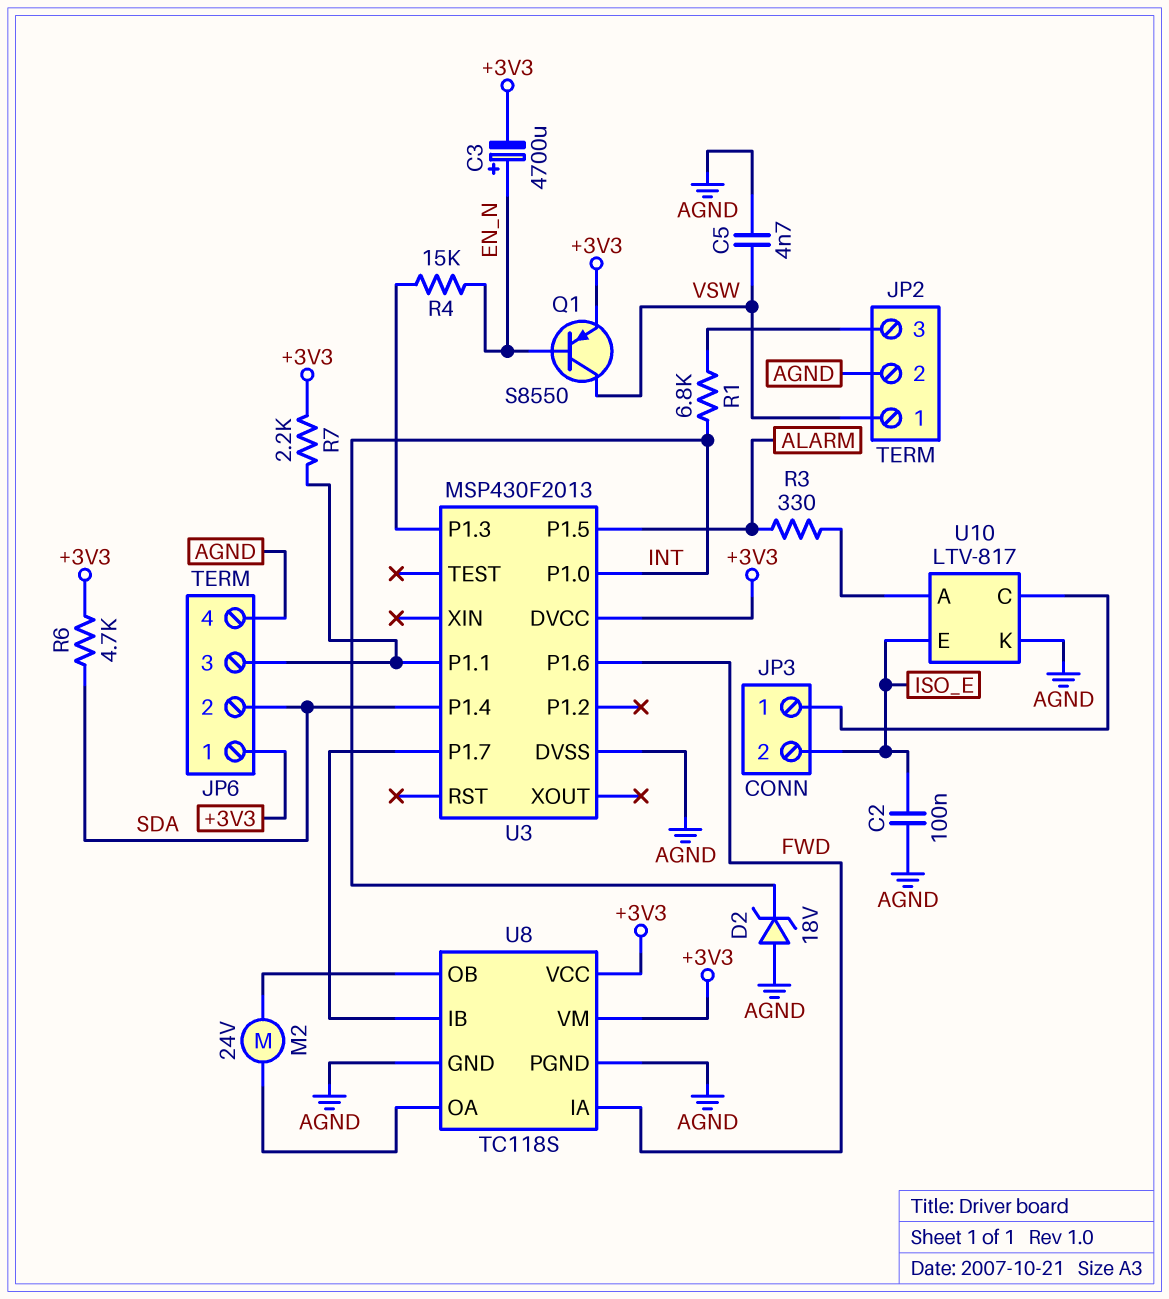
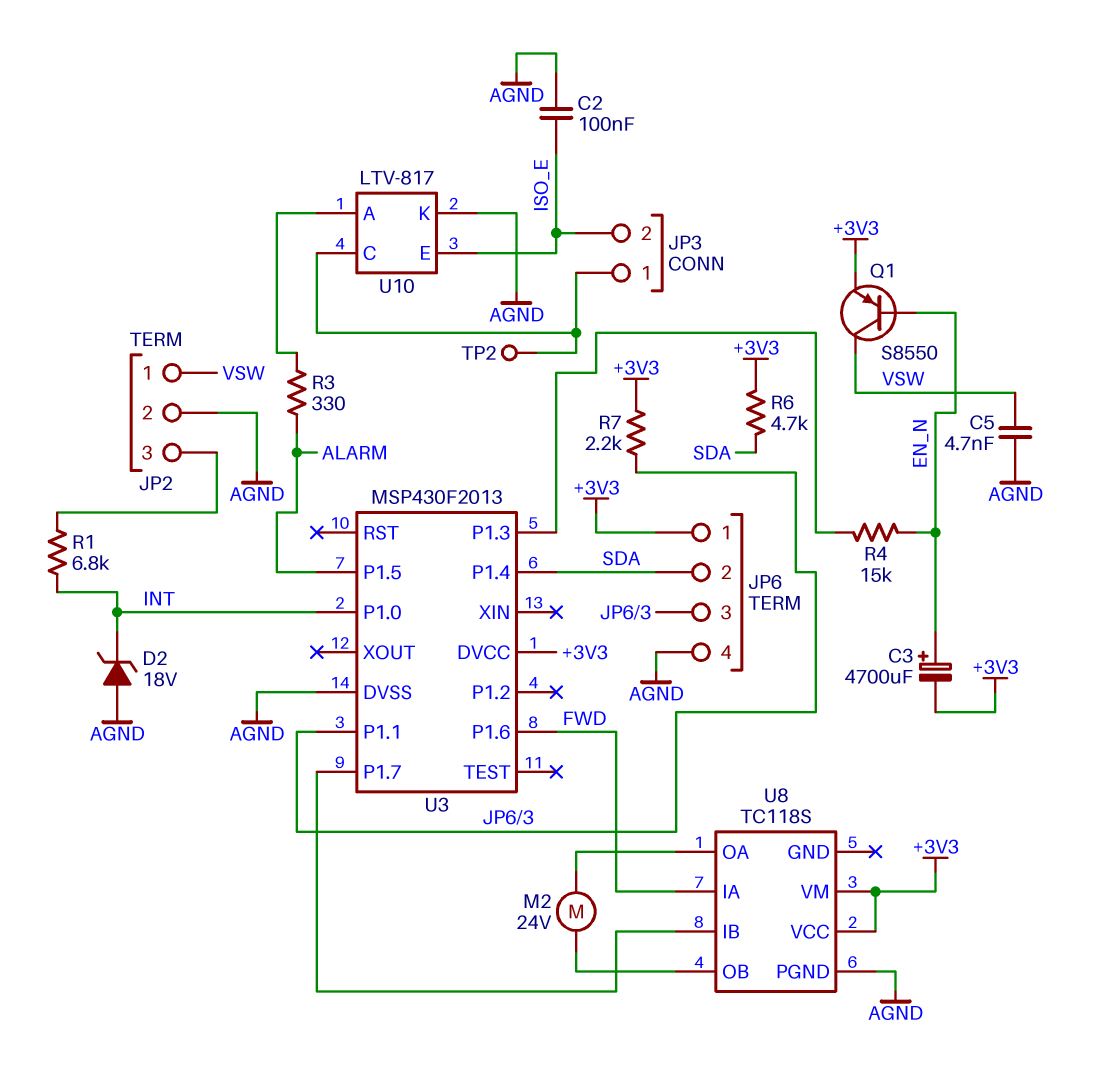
TP2: none -> test point (JP3/1)
U8 pin GND: AGND -> none

